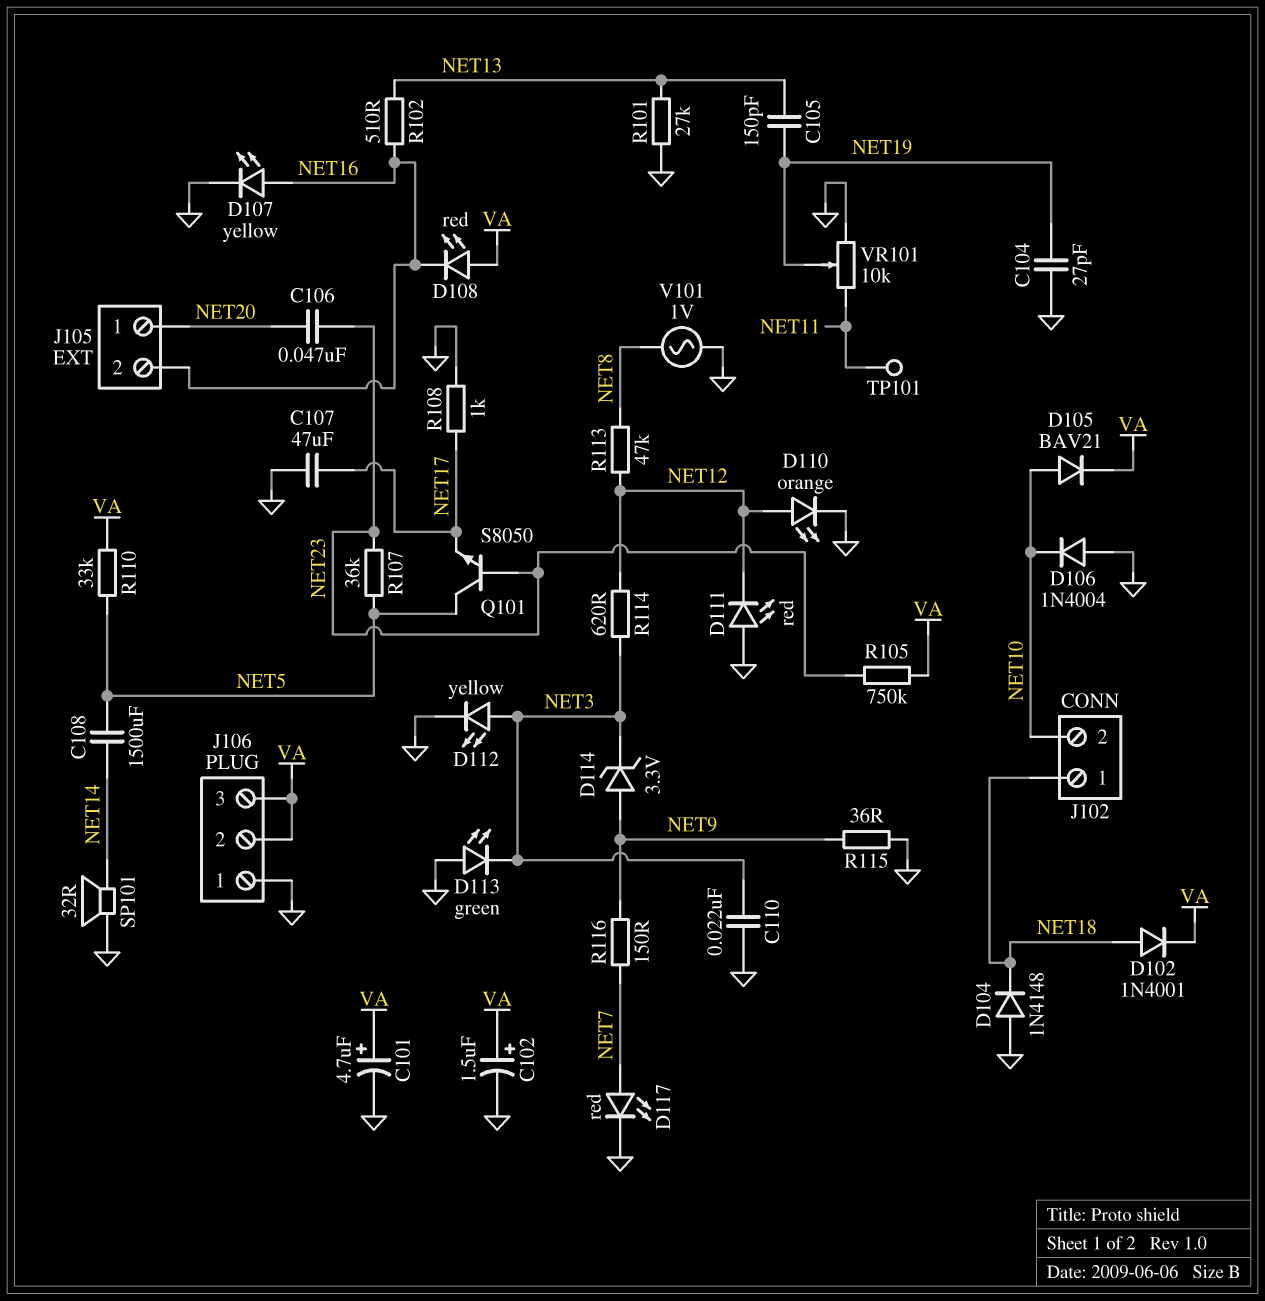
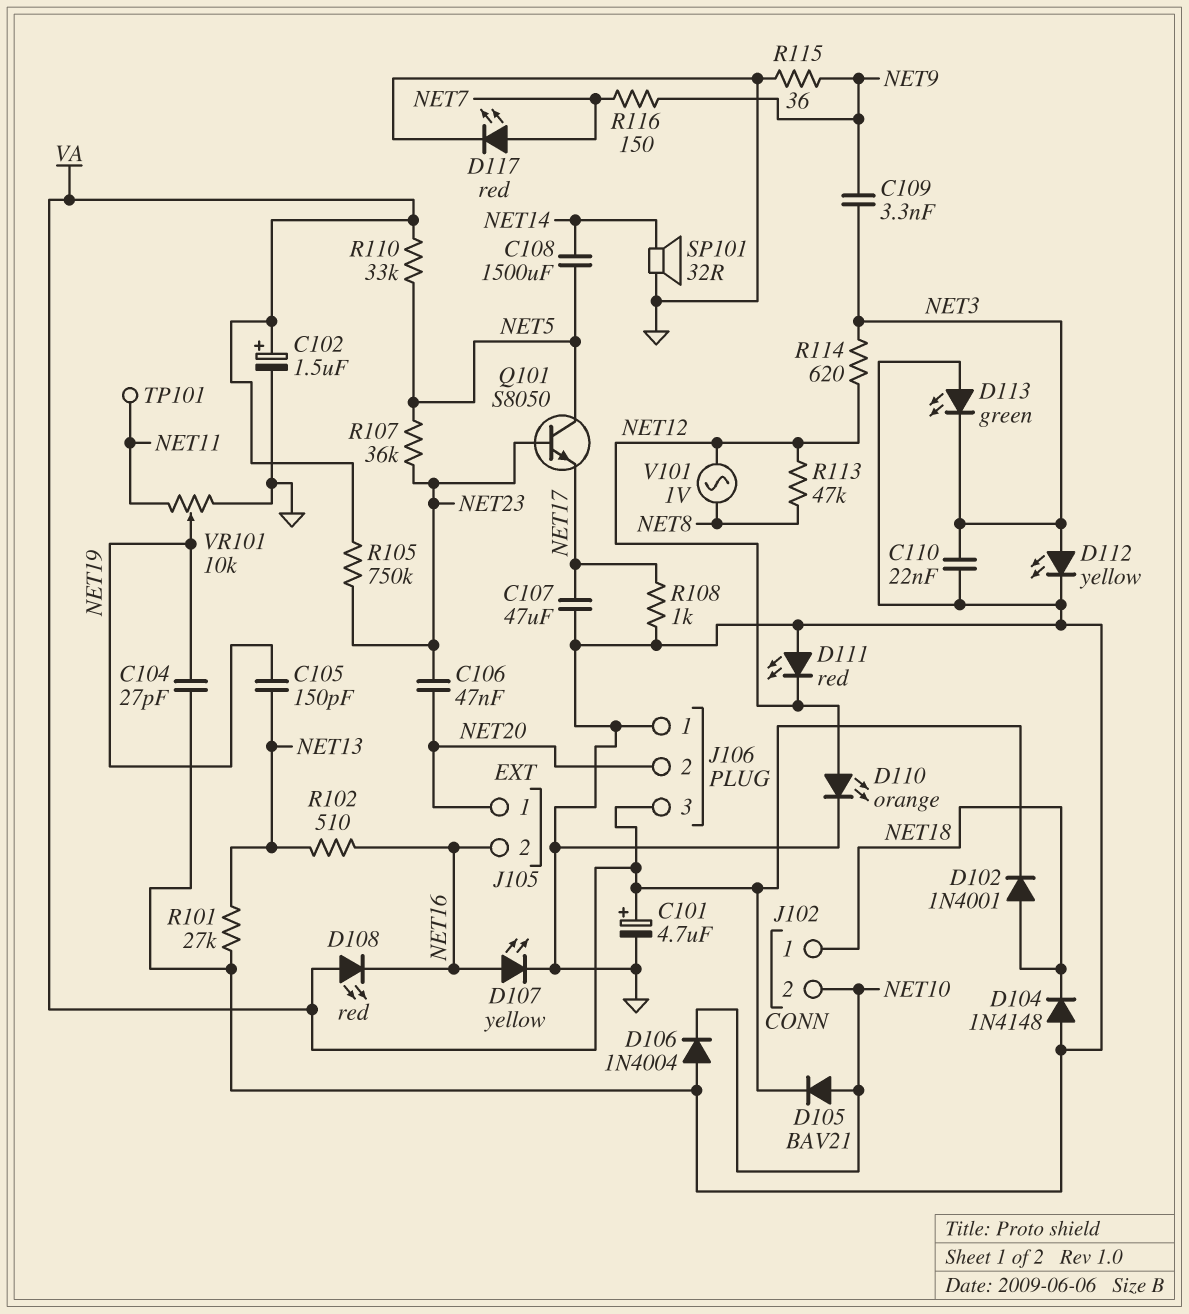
C109: none -> 3.3nF (NET3, NET9)
D114: zener 3.3V (A NET9, K NET3) -> none
J106 pin 2: VA -> NET20
V101: AC 1V (GND, NET8) -> AC 1V (NET8, NET12)

